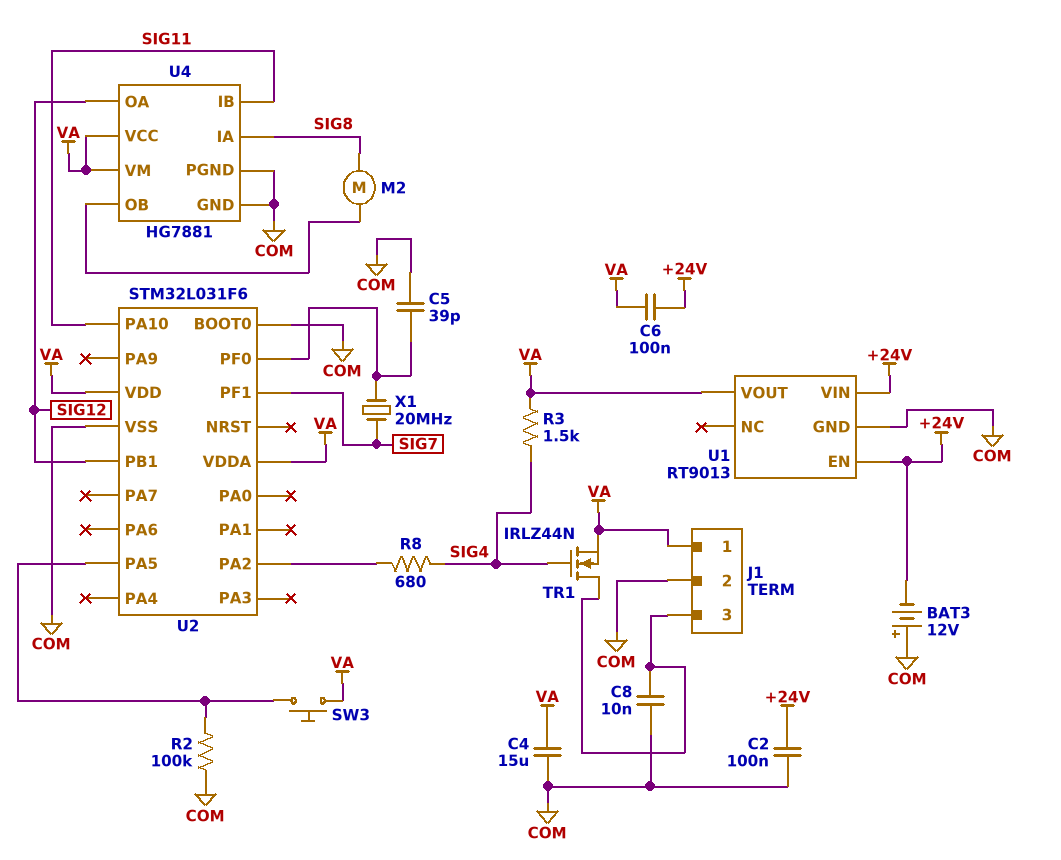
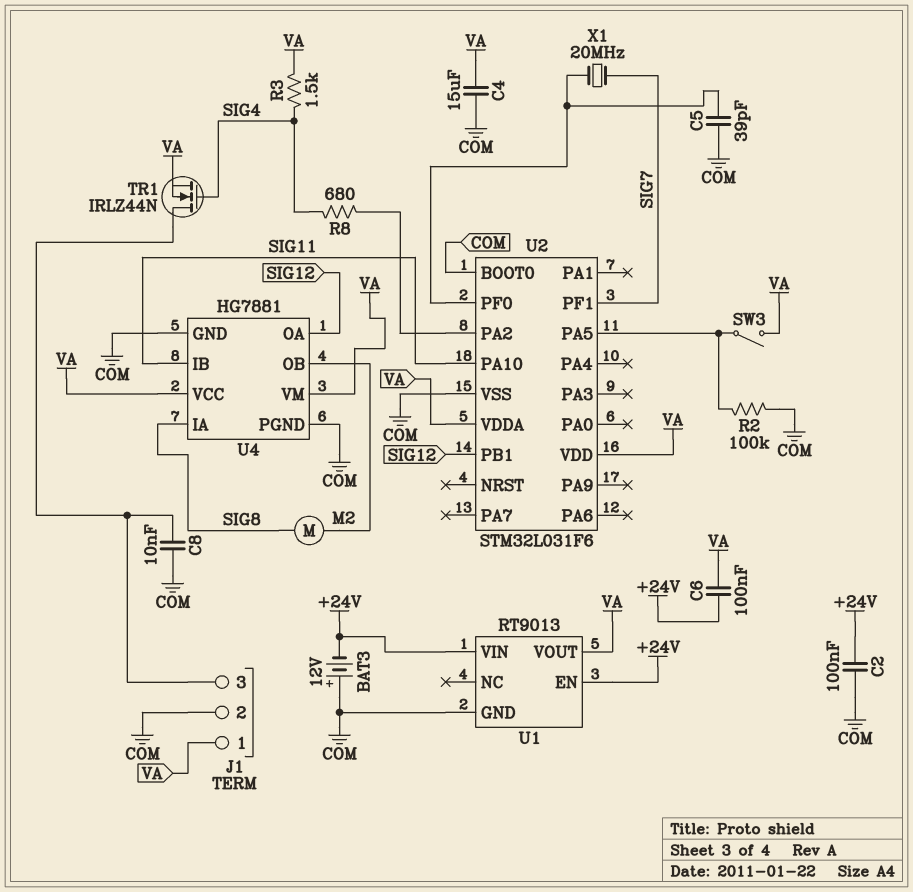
SW3: button (U2/PA5, VA) -> switch (U2/PA5, VA)

